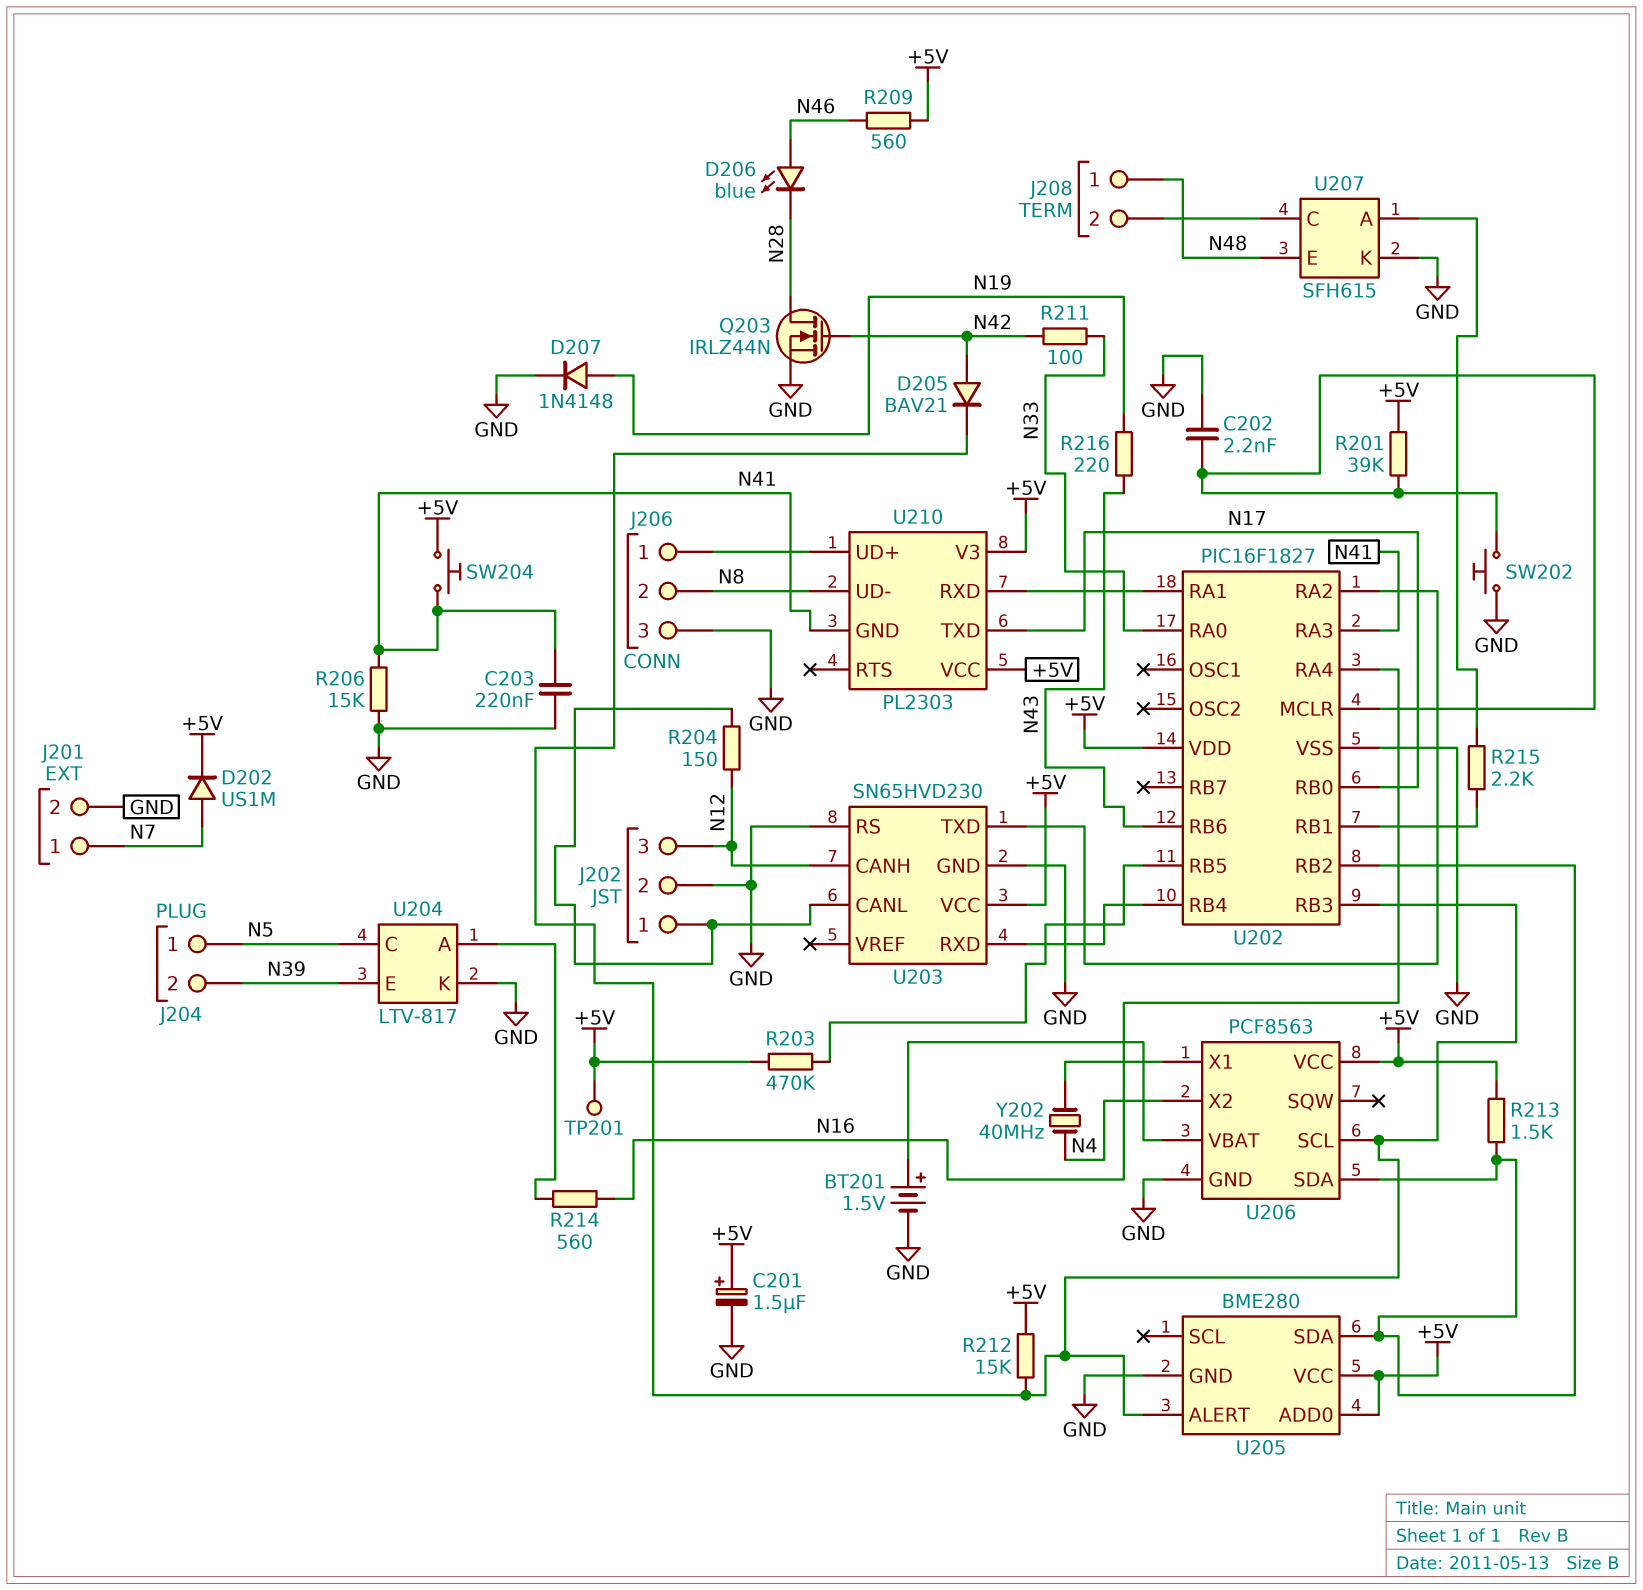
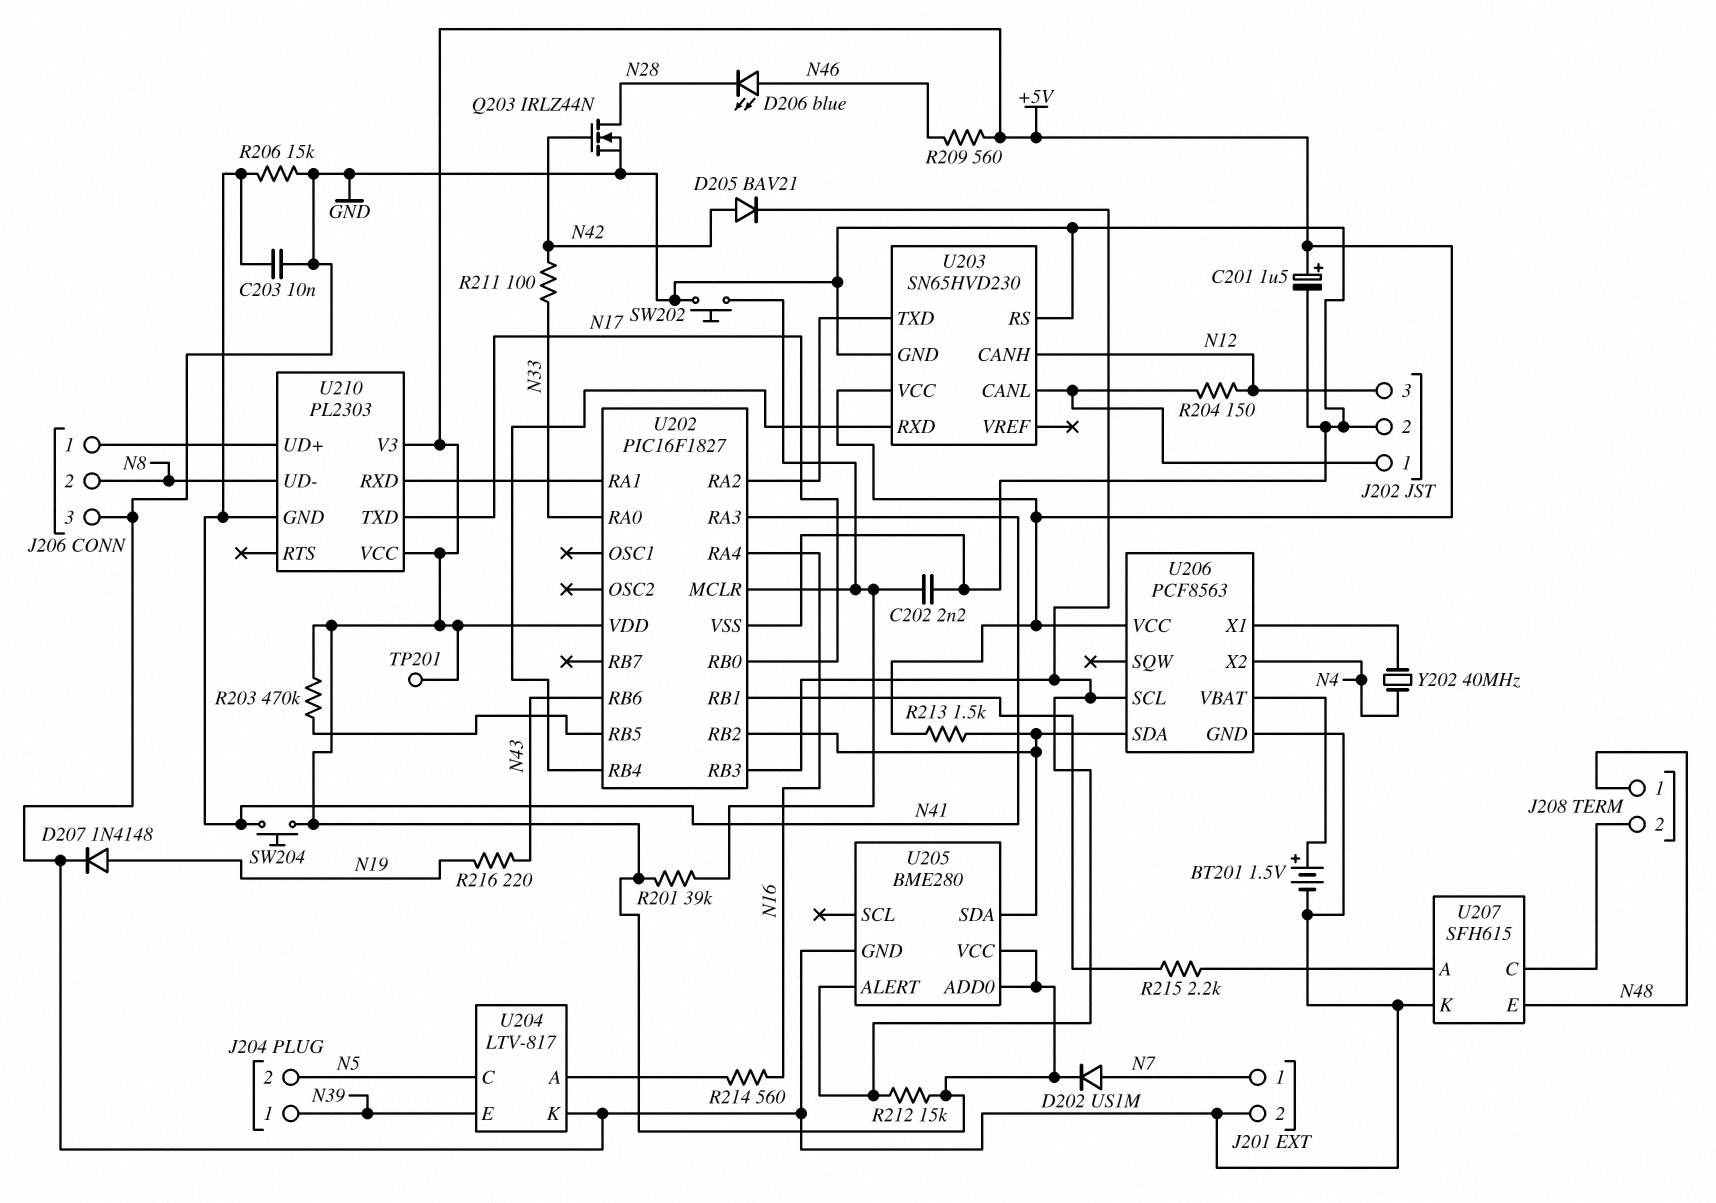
C203: 220nF (GND, N41) -> 10nF (GND, N41)
J204 pin 1: N5 -> N39
J204 pin 2: N39 -> N5

